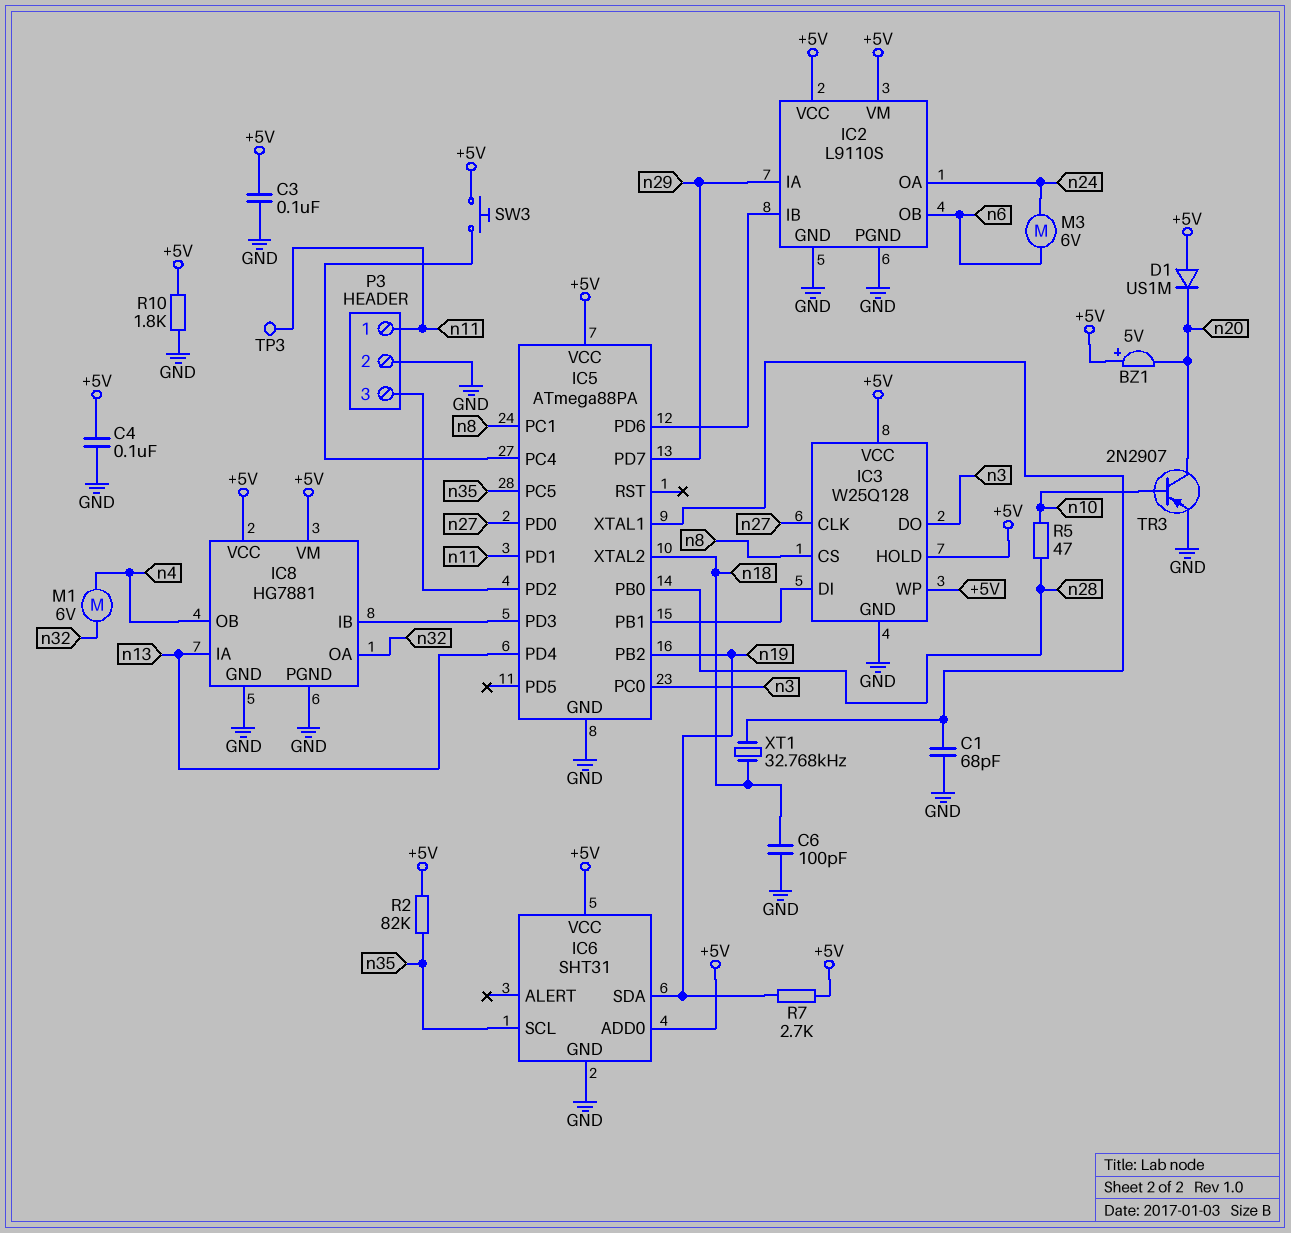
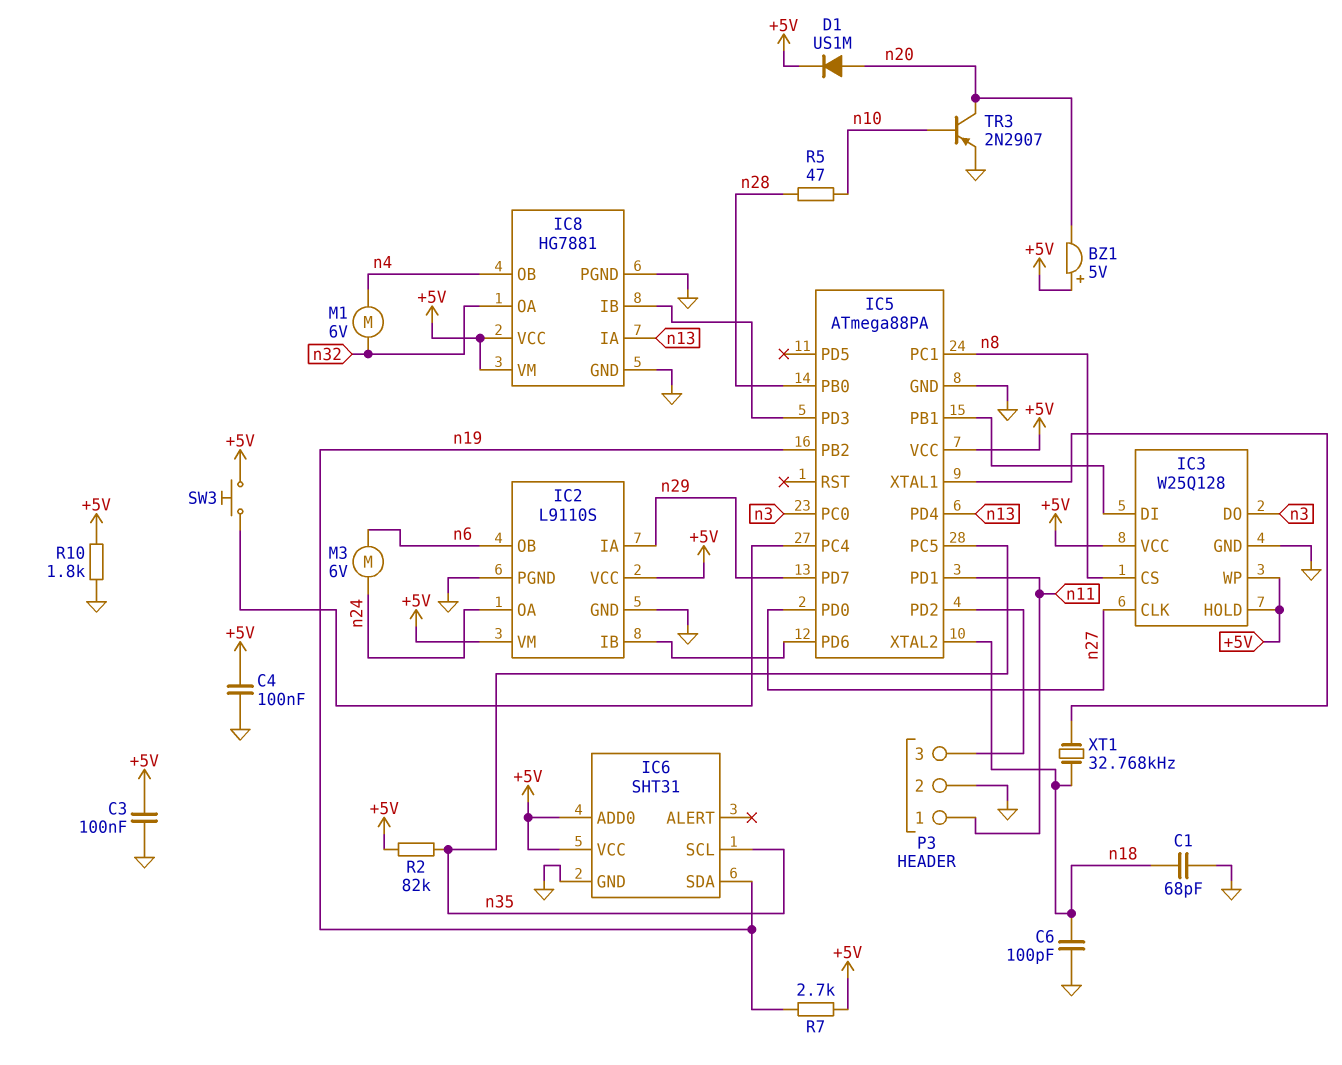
C1: 68pF (GND, IC5/XTAL1) -> 68pF (GND, n18)
D1: diode US1M (A +5V, K n20) -> diode US1M (A n20, K +5V)
TP3: test point (n11) -> none

